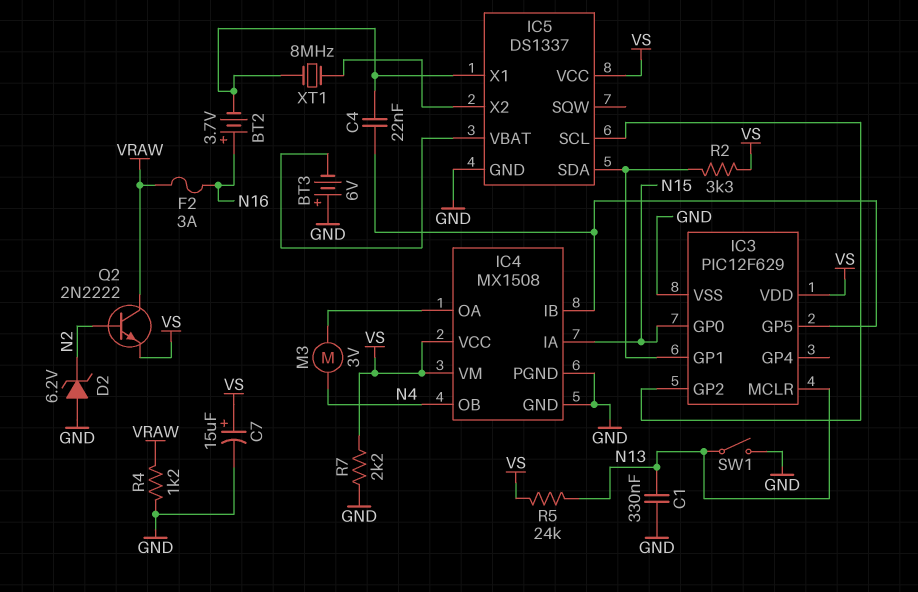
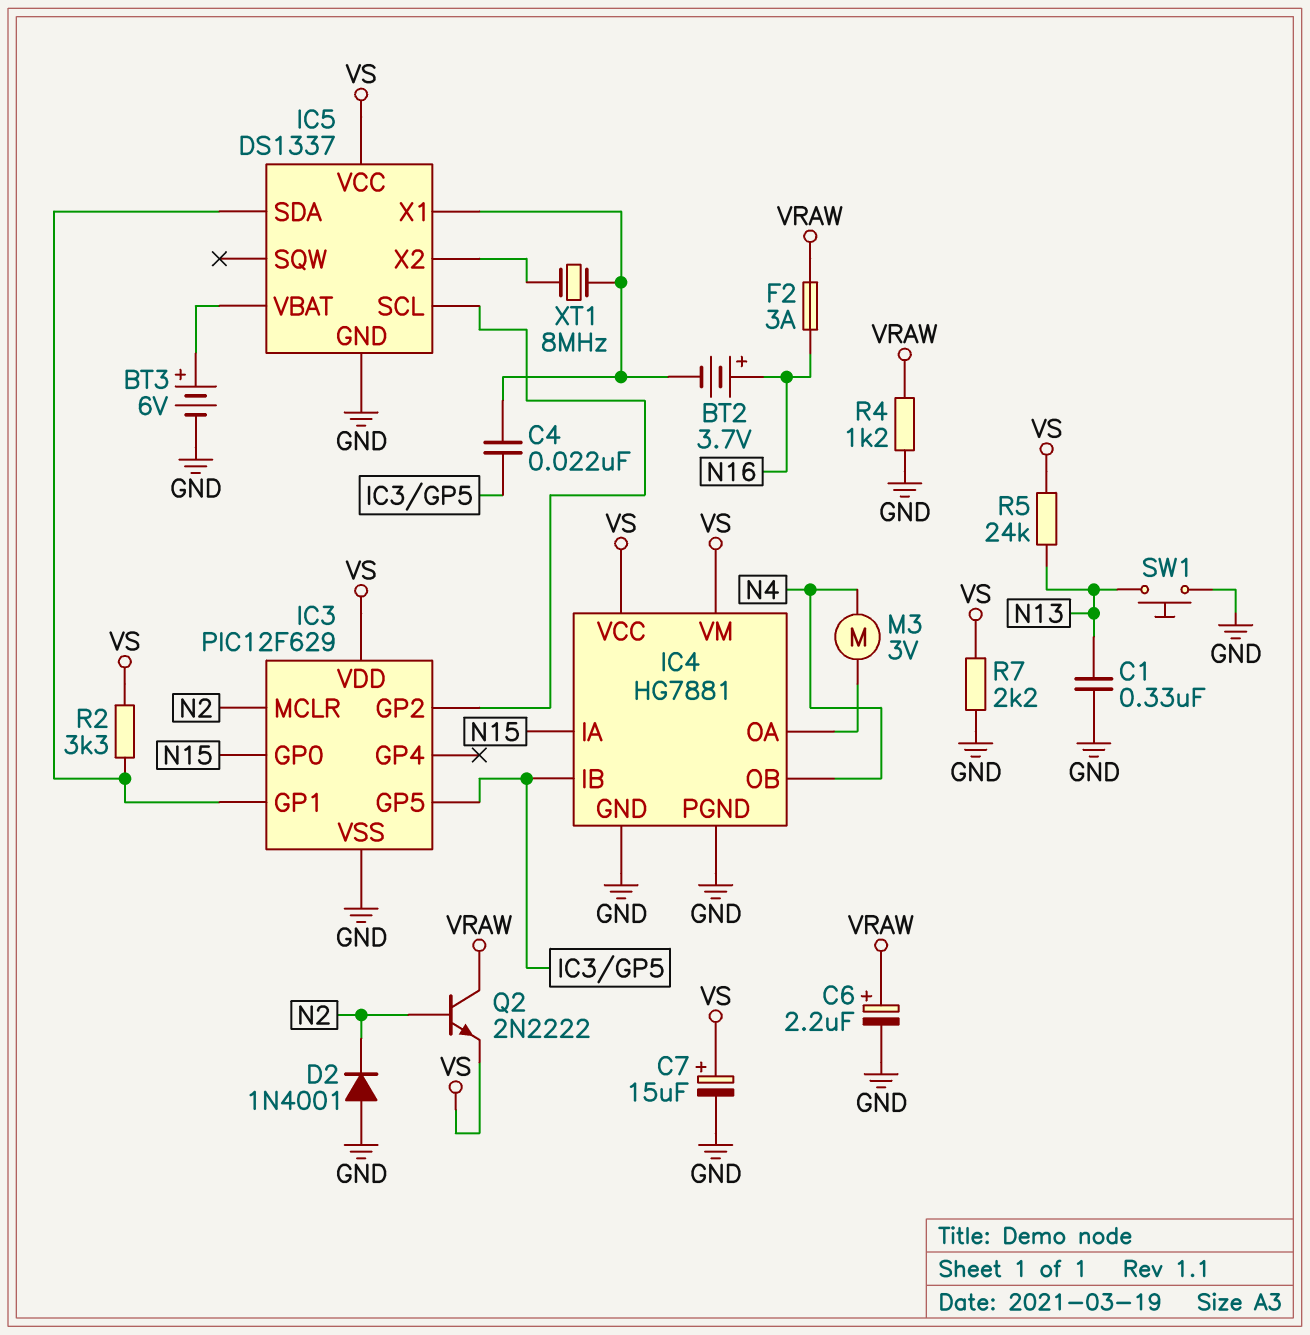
BT3: 6V (plus GND, minus IC5/VBAT) -> 6V (plus IC5/VBAT, minus GND)
C6: none -> 2.2uF (plus VRAW, minus GND)
D2: zener 6.2V (A GND, K N2) -> diode 1N4001 (A GND, K N2)
IC3 pin MCLR: N13 -> N2
IC4: MX1508 -> HG7881
SW1: switch (GND, N13) -> button (GND, N13)

